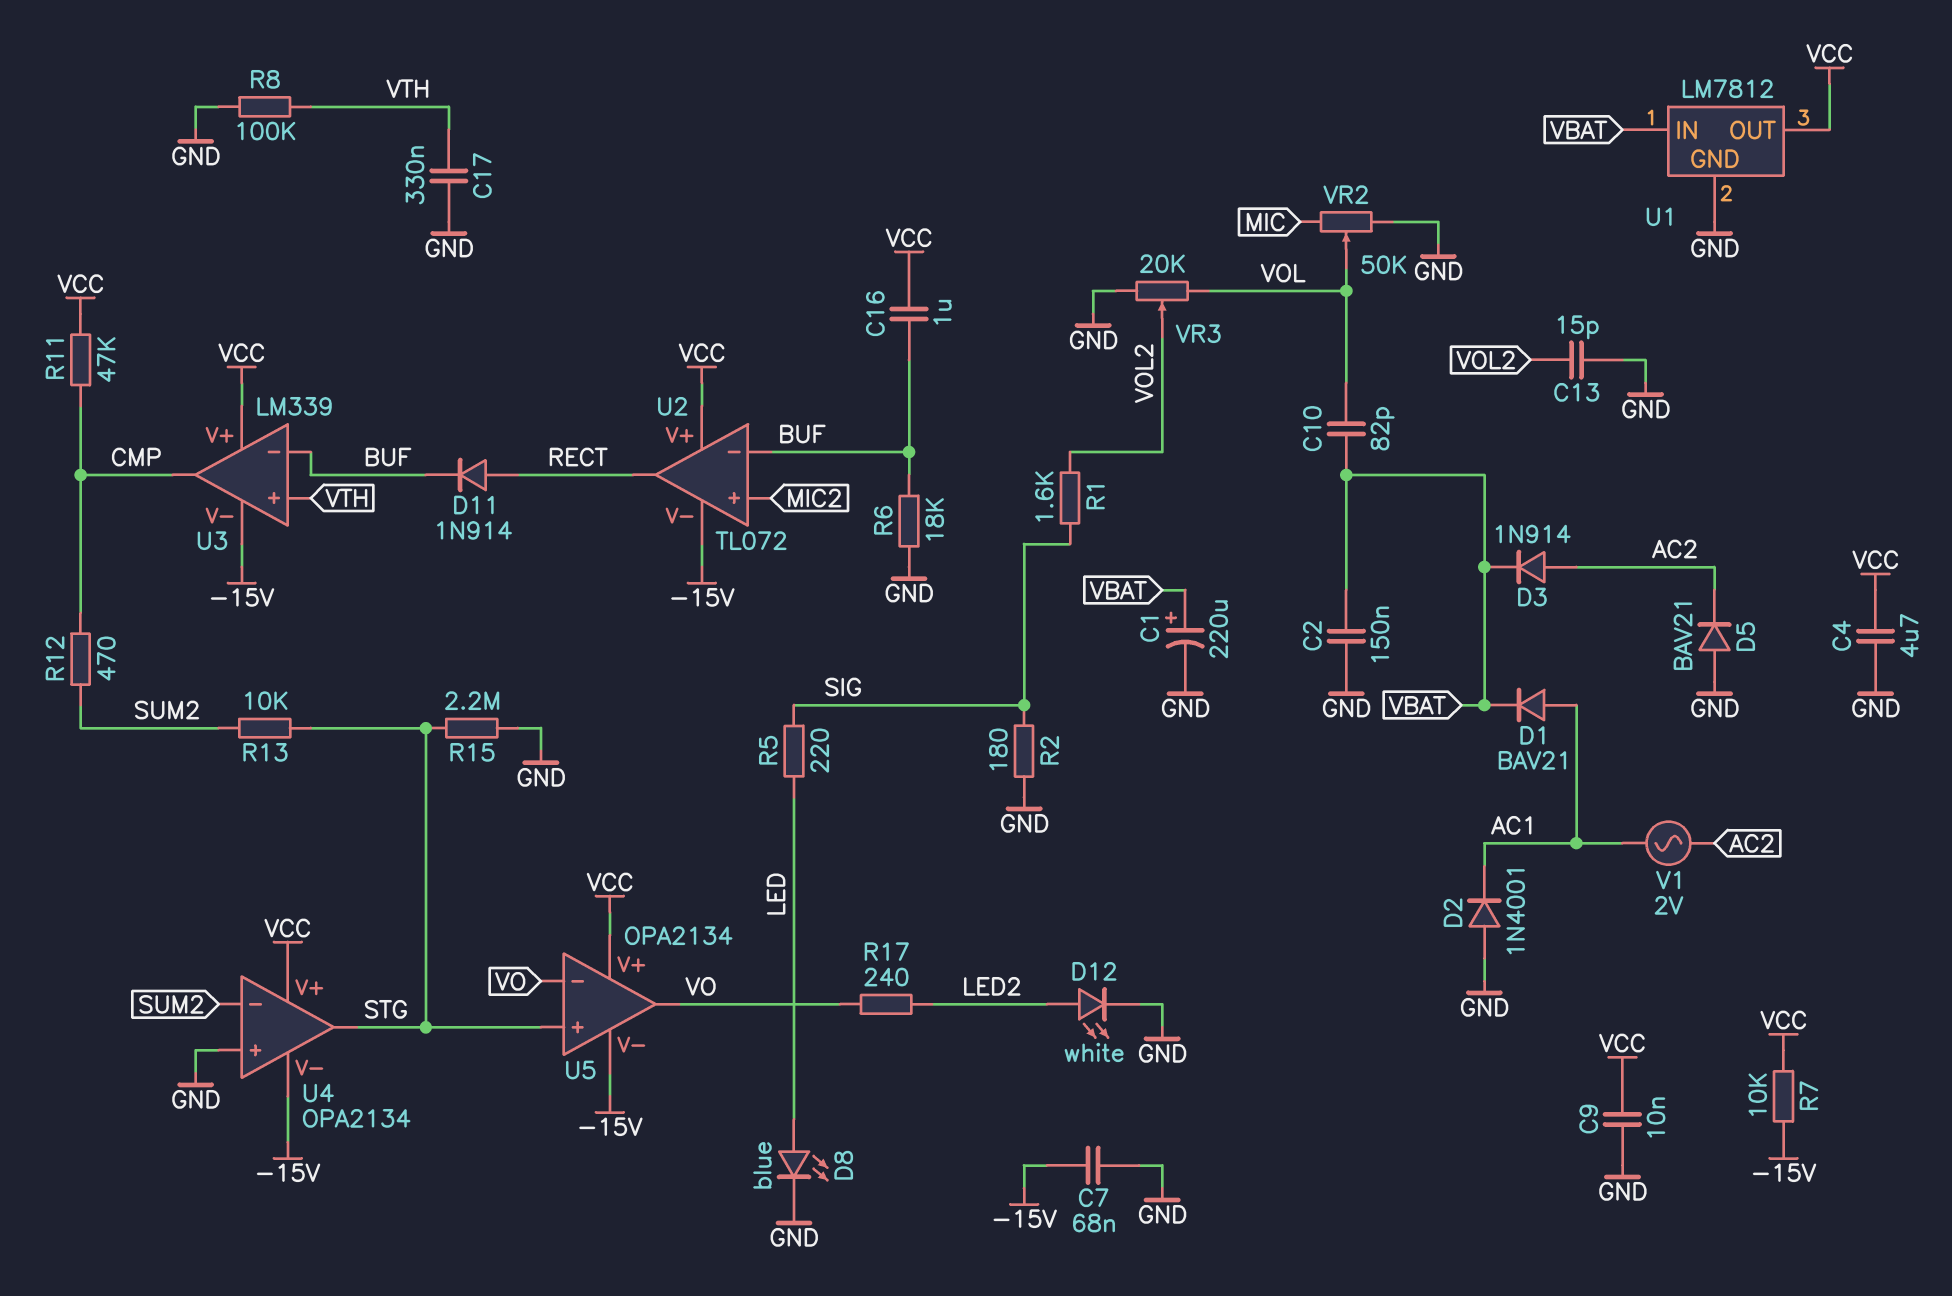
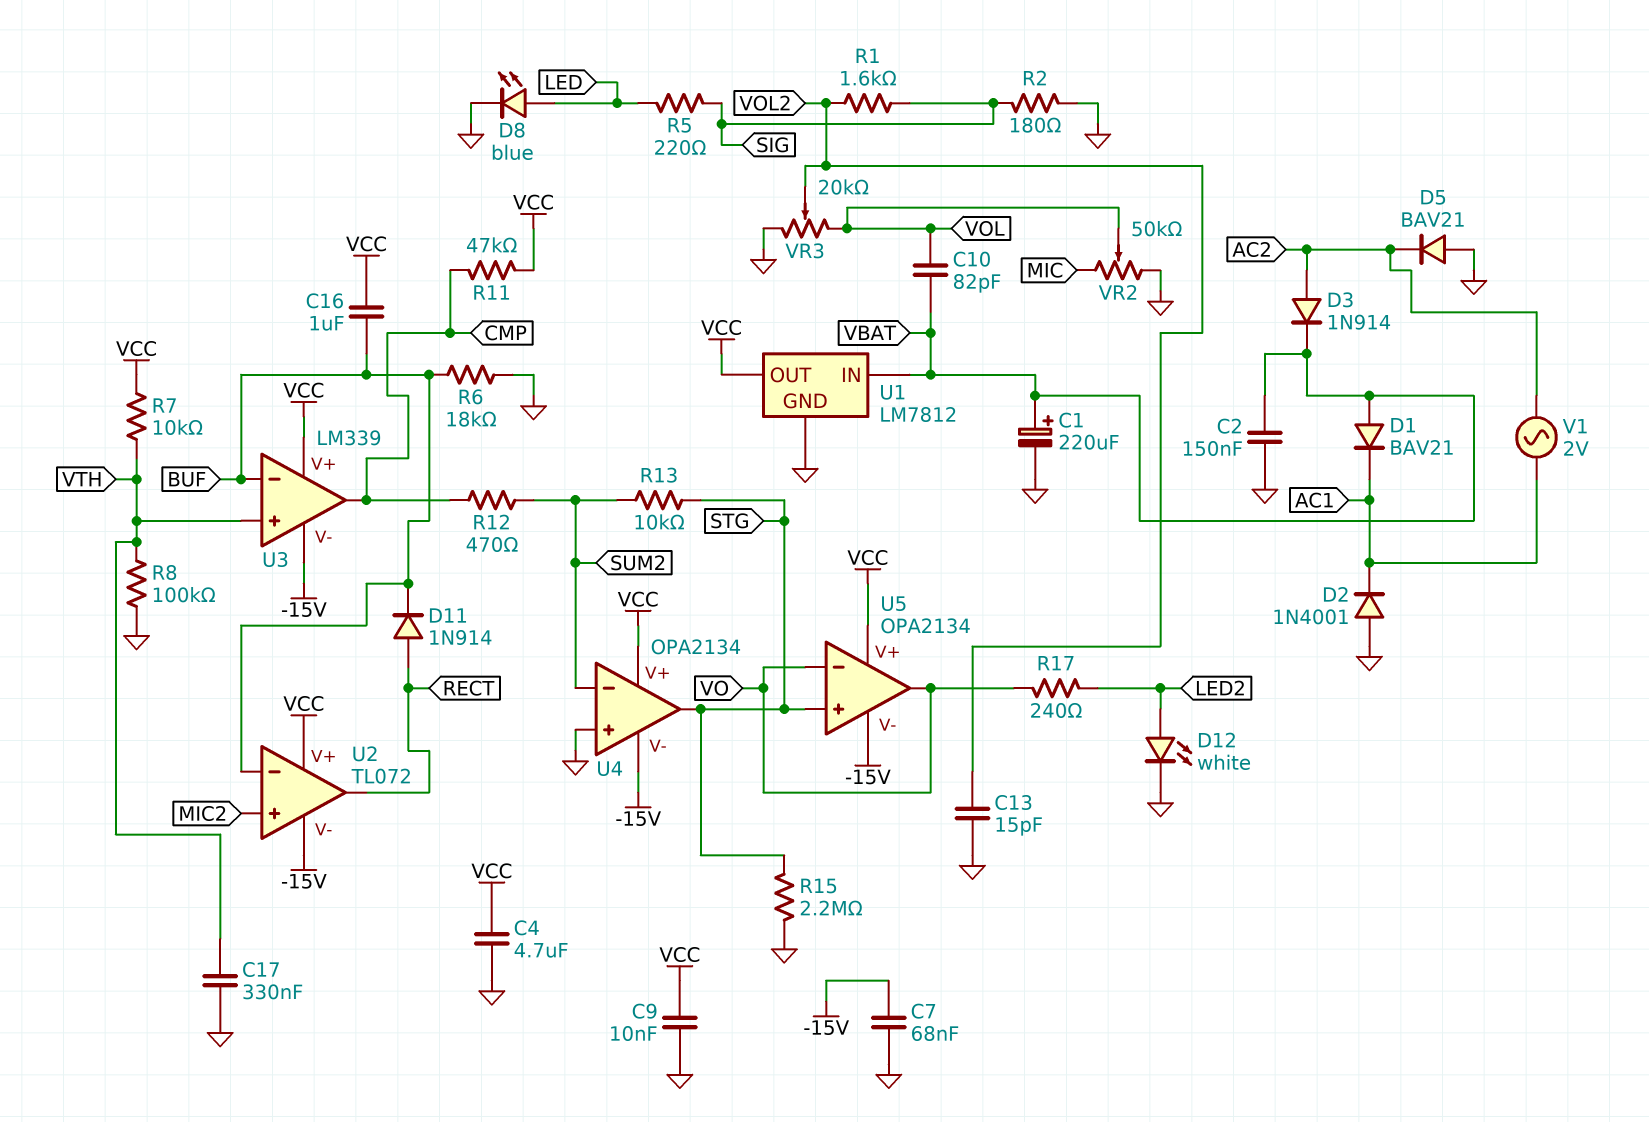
D1: diode BAV21 (A AC1, K VBAT) -> diode BAV21 (A VBAT, K AC1)
R7: 10k (-15V, VCC) -> 10k (VCC, VTH)

